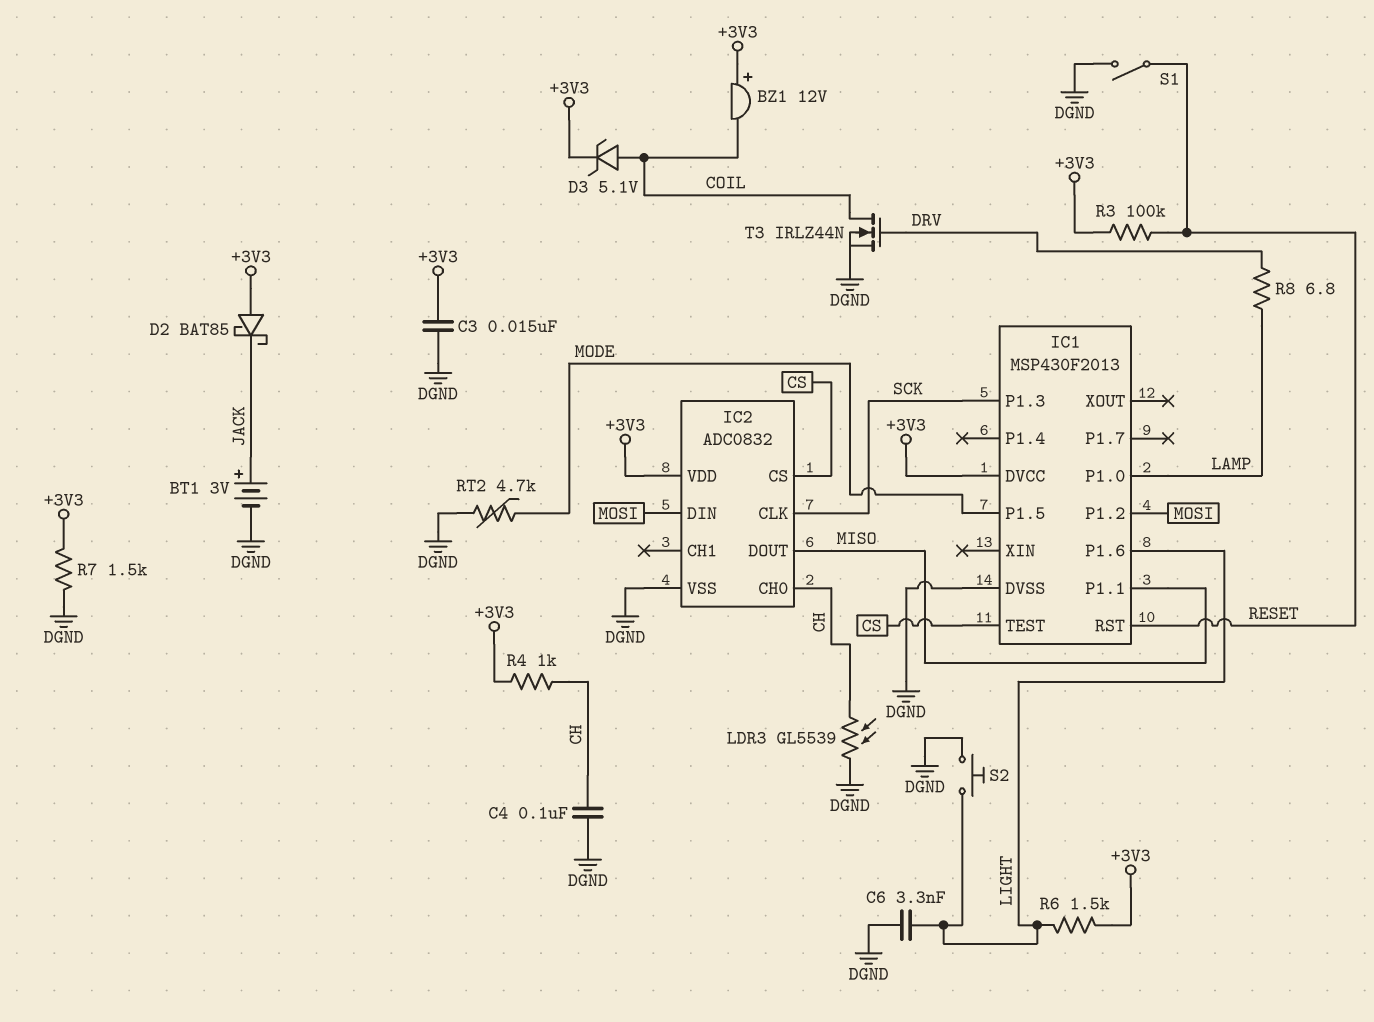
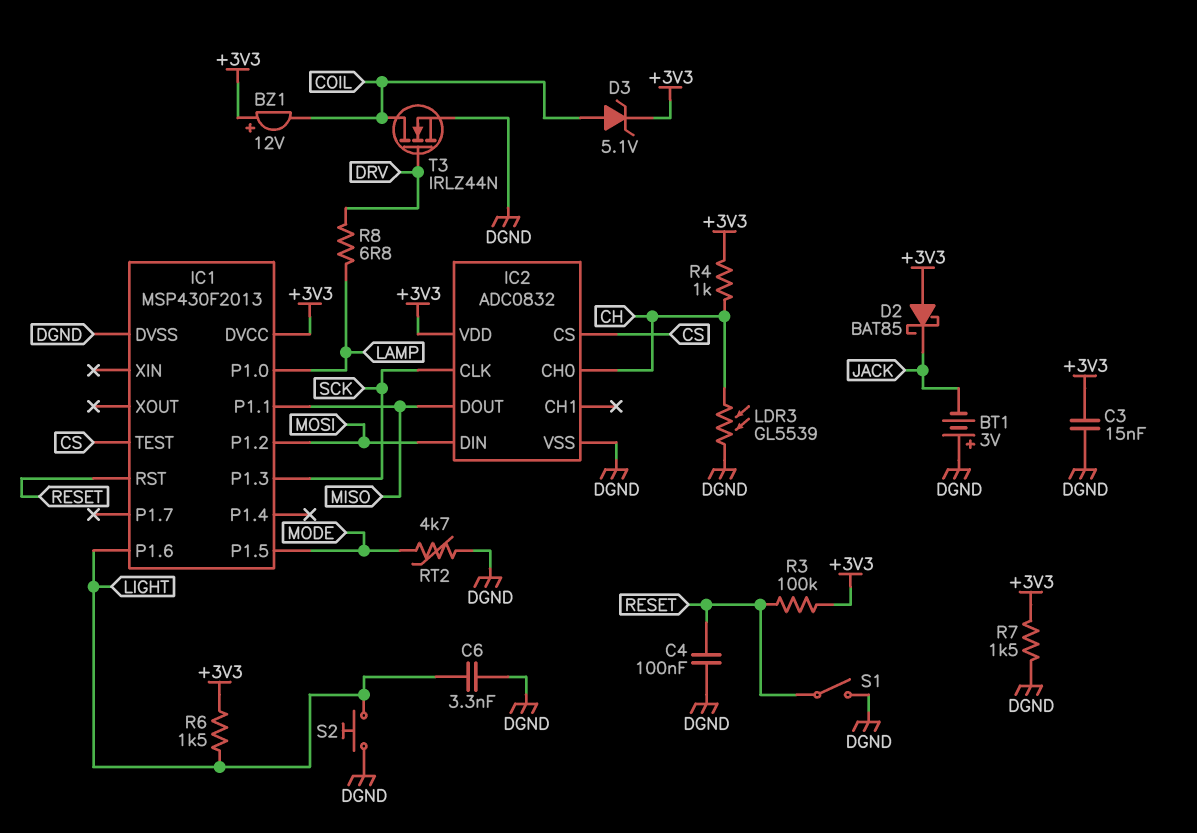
BT1: 3V (plus JACK, minus DGND) -> 3V (plus DGND, minus JACK)
C4: 100nF (CH, DGND) -> 100nF (DGND, RESET)

